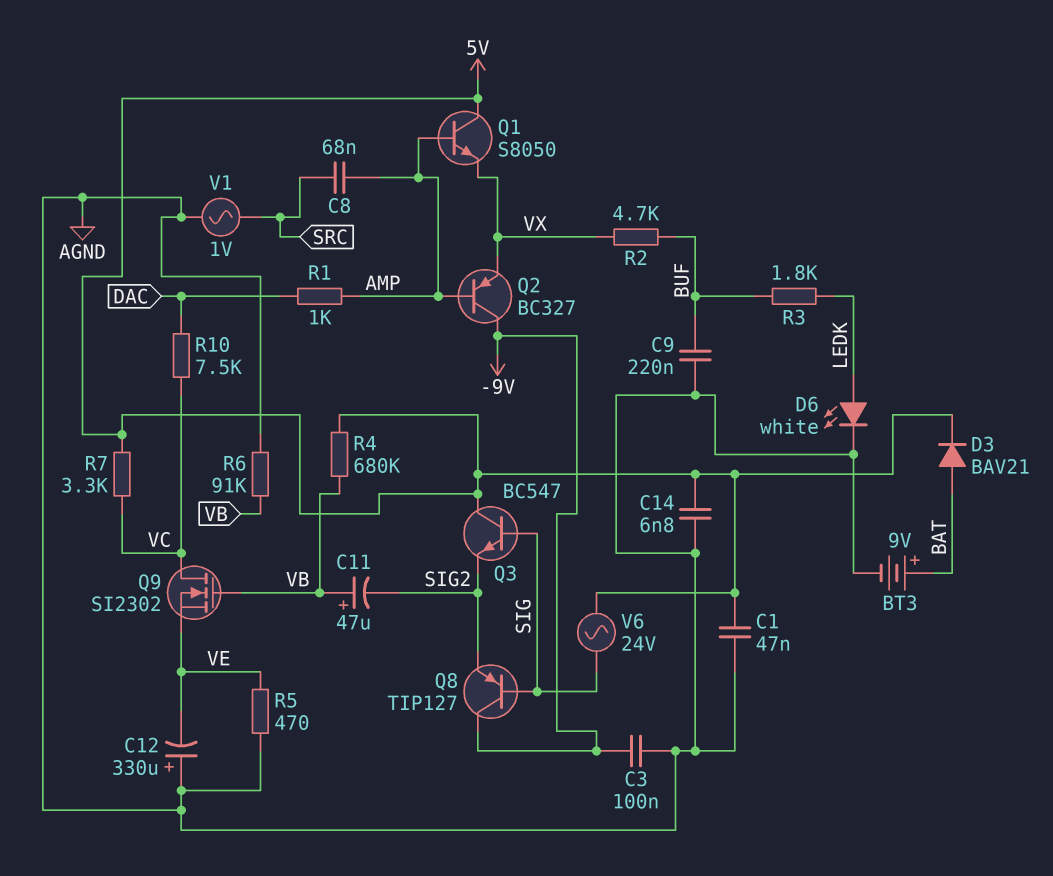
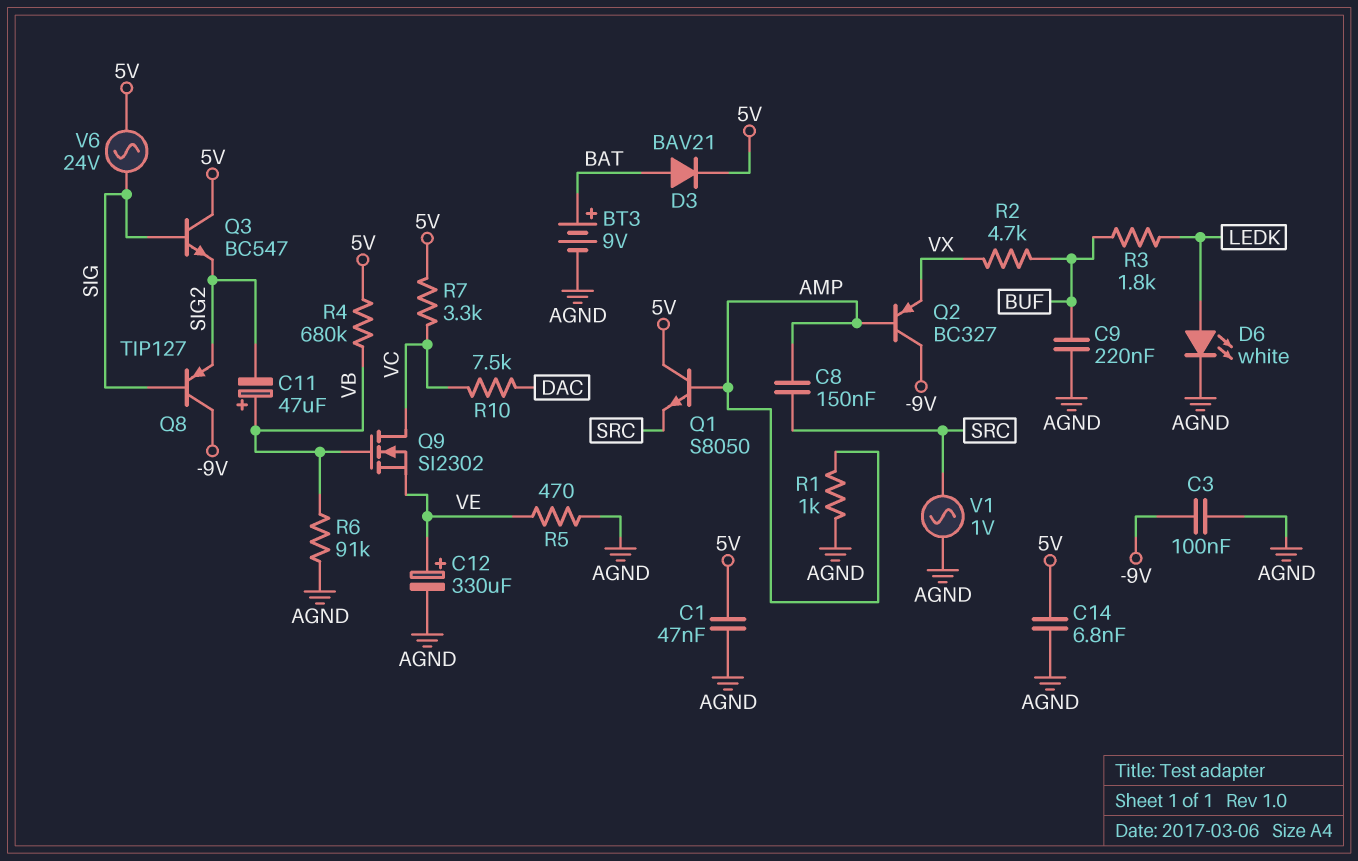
C8: 68nF (AMP, SRC) -> 150nF (AMP, SRC)
C12: 330uF (plus AGND, minus VE) -> 330uF (plus VE, minus AGND)
Q1: NPN S8050 (B AMP, C 5V, E VX) -> NPN S8050 (B AMP, C 5V, E SRC)
R1: 1k (AMP, DAC) -> 1k (AGND, AMP)

